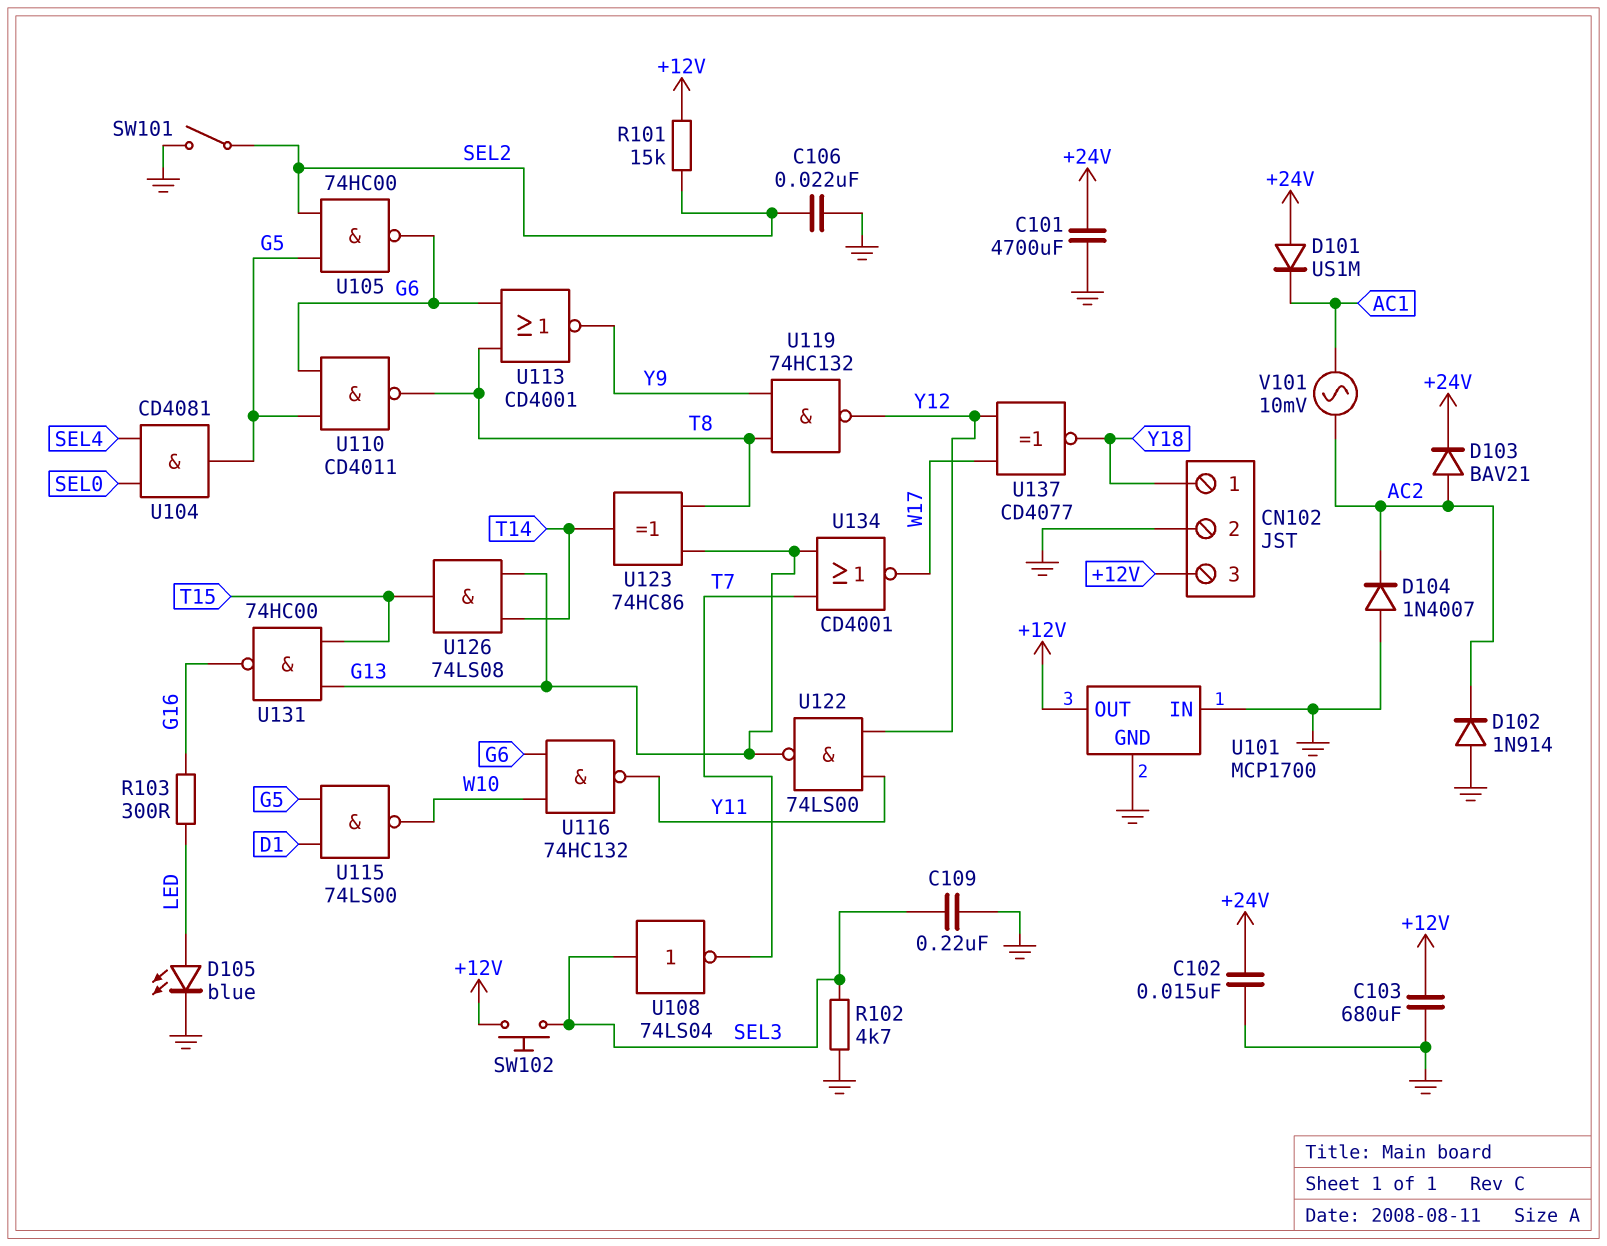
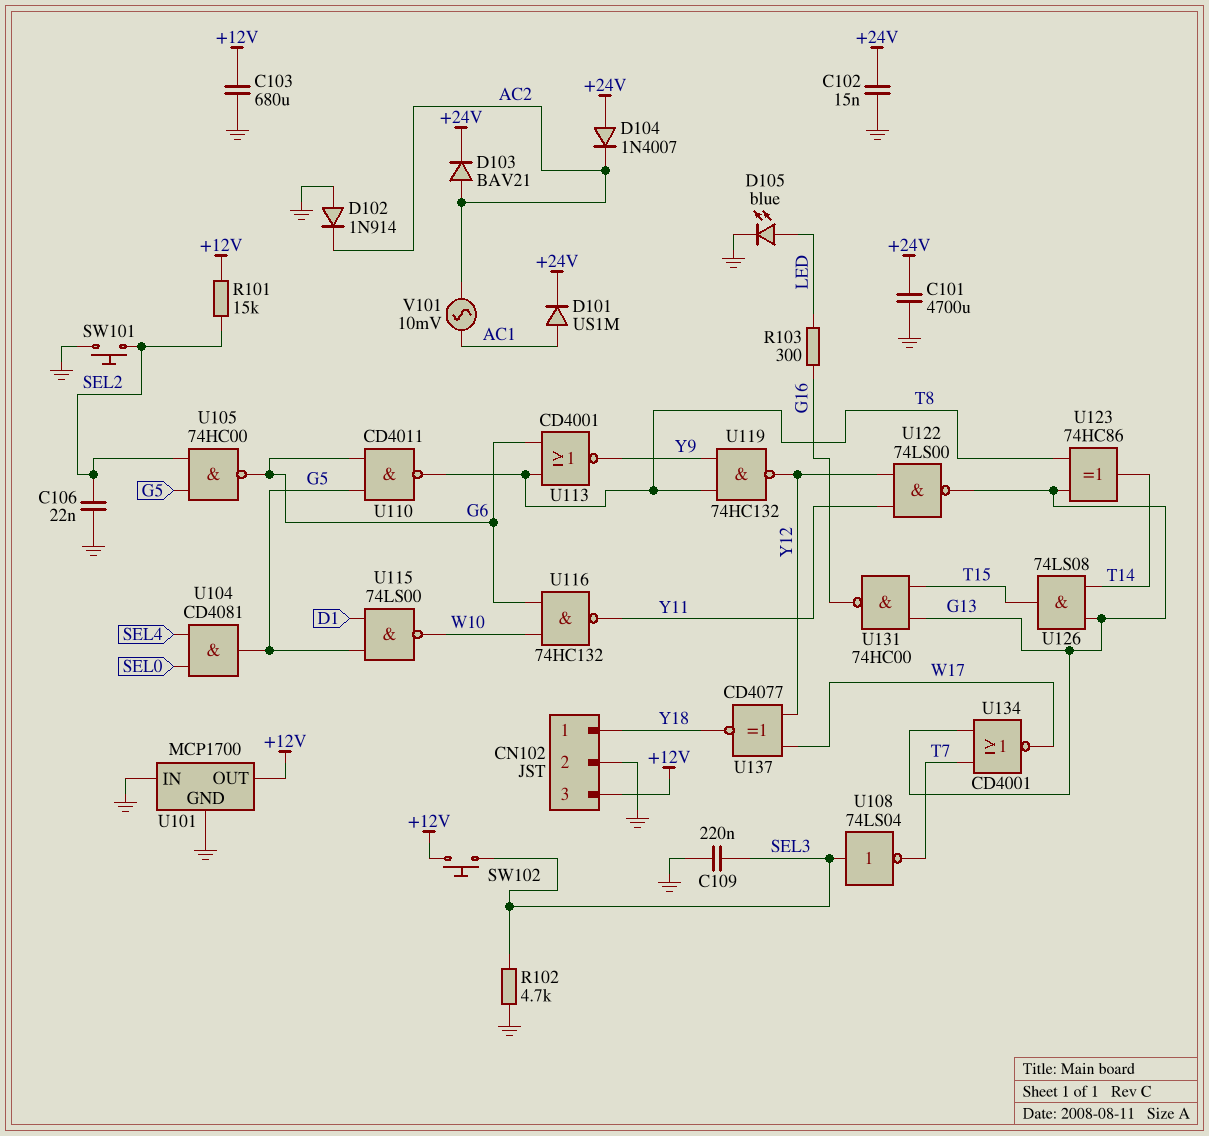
D101: diode US1M (A +24V, K AC1) -> diode US1M (A AC1, K +24V)
D104: diode 1N4007 (A GND, K AC2) -> diode 1N4007 (A +24V, K AC2)
SW101: switch (GND, SEL2) -> button (GND, SEL2)

